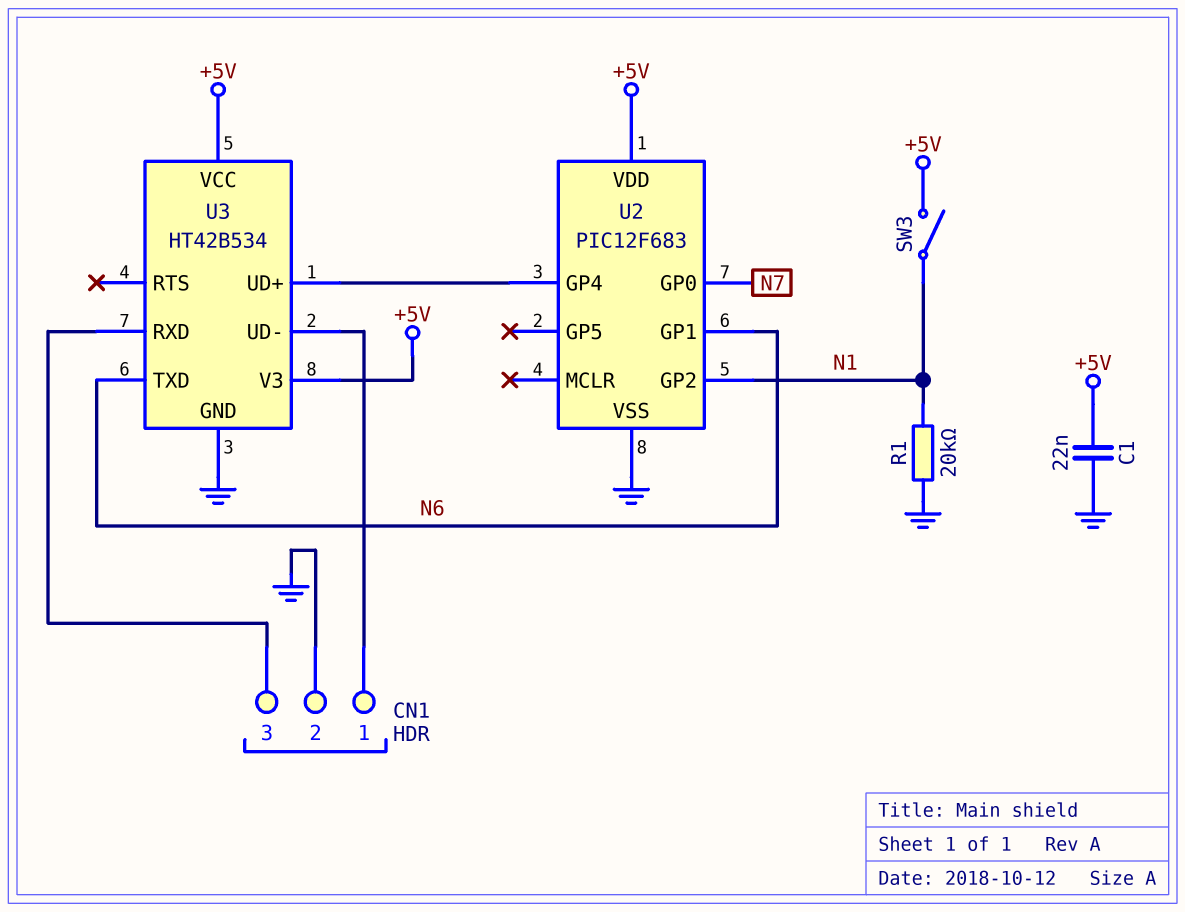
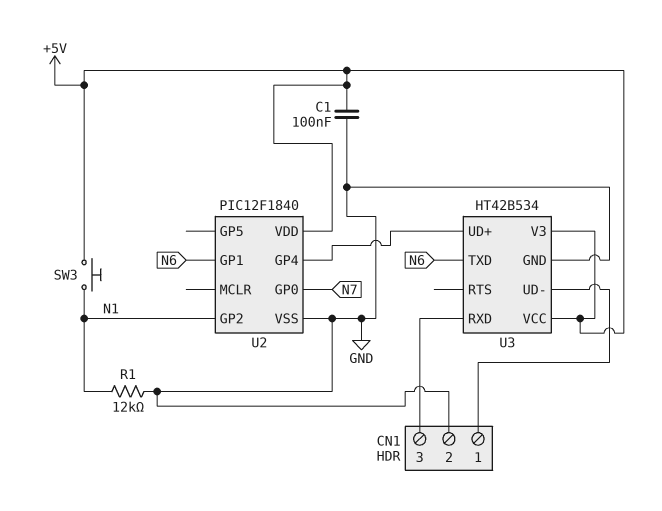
C1: 22nF (+5V, GND) -> 100nF (+5V, GND)
R1: 20k (GND, N1) -> 12k (GND, N1)
SW3: switch (+5V, N1) -> button (+5V, N1)
U2: PIC12F683 -> PIC12F1840

